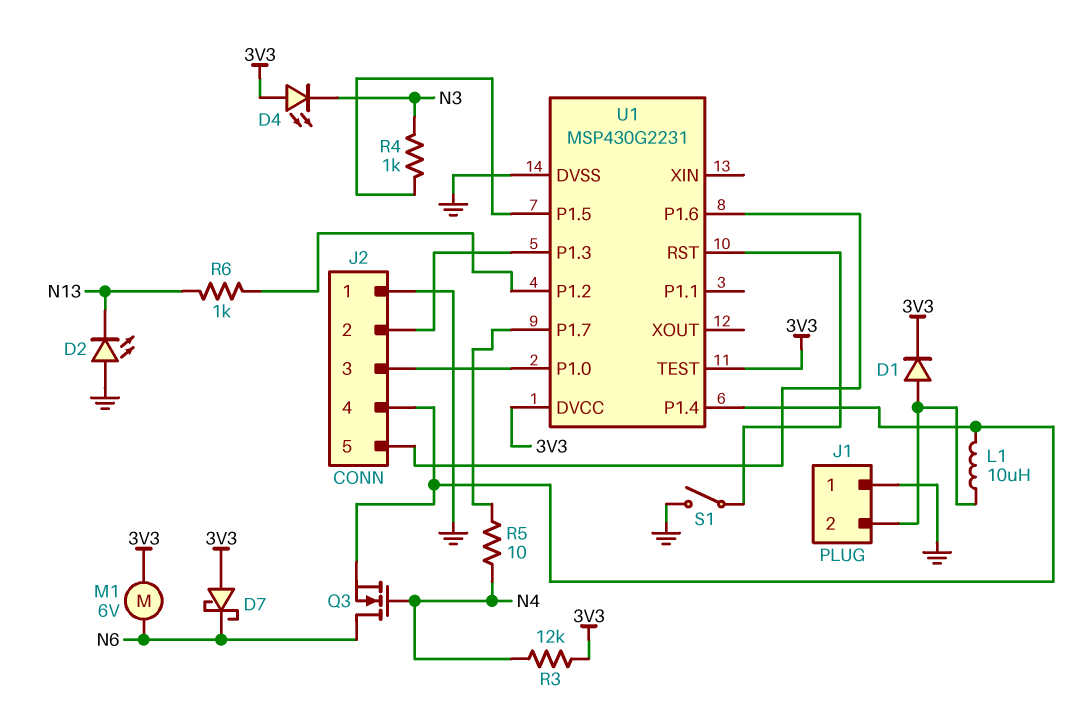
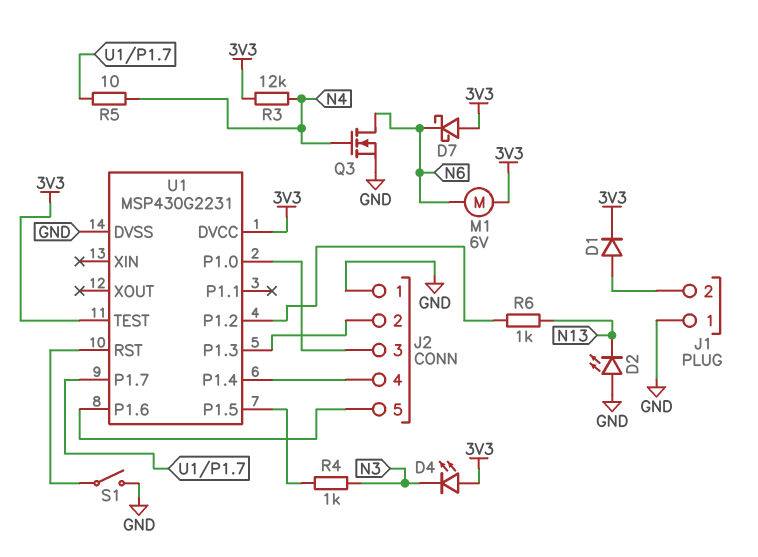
L1: 10uH (J1/2, J2/4) -> none
Q3: NMOS (G N4, D N6, S J2/4) -> NMOS (G N4, D N6, S GND)

